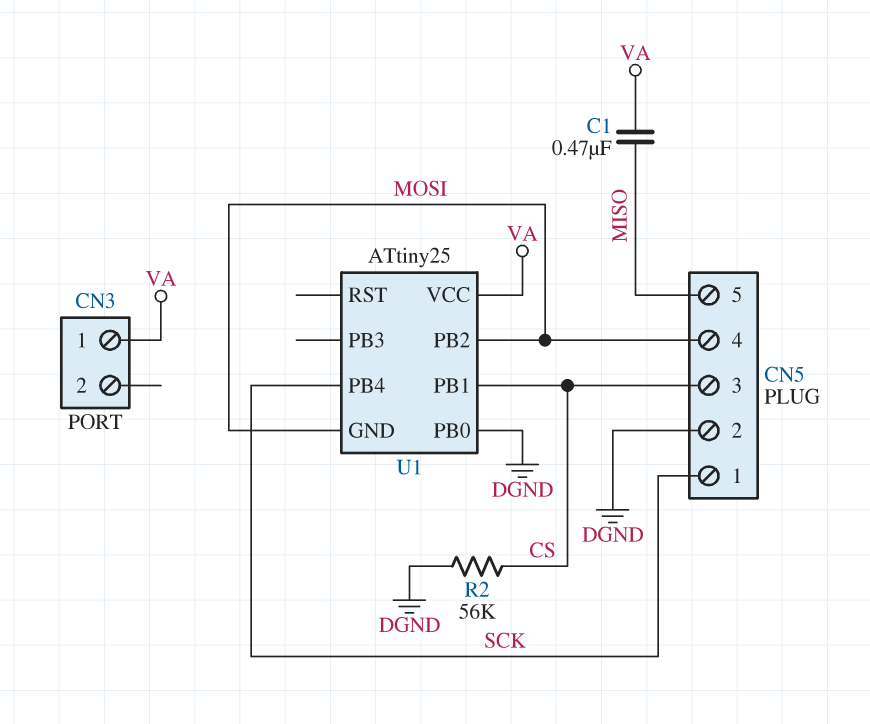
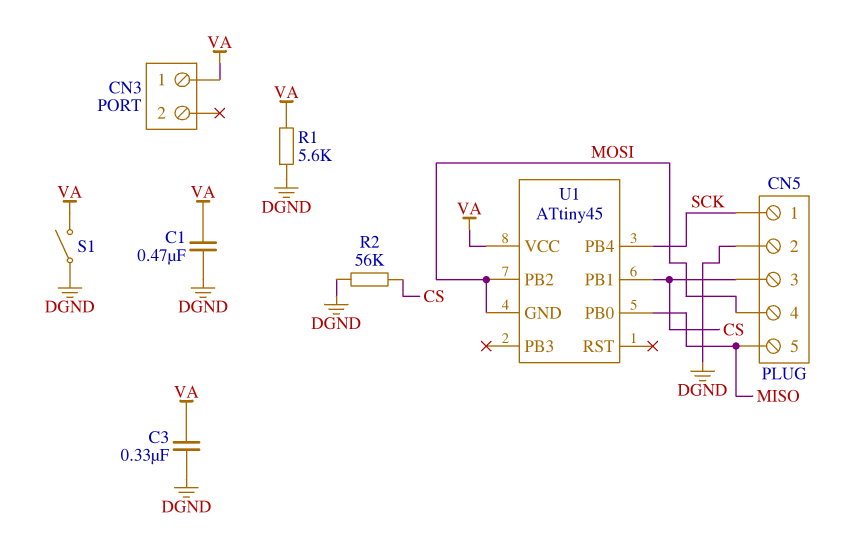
C1: 470nF (MISO, VA) -> 470nF (DGND, VA)
C3: none -> 330nF (DGND, VA)
R1: none -> 5.6k (DGND, VA)
S1: none -> switch (DGND, VA)
U1: ATtiny25 -> ATtiny45
U1 pin PB0: DGND -> MISO

